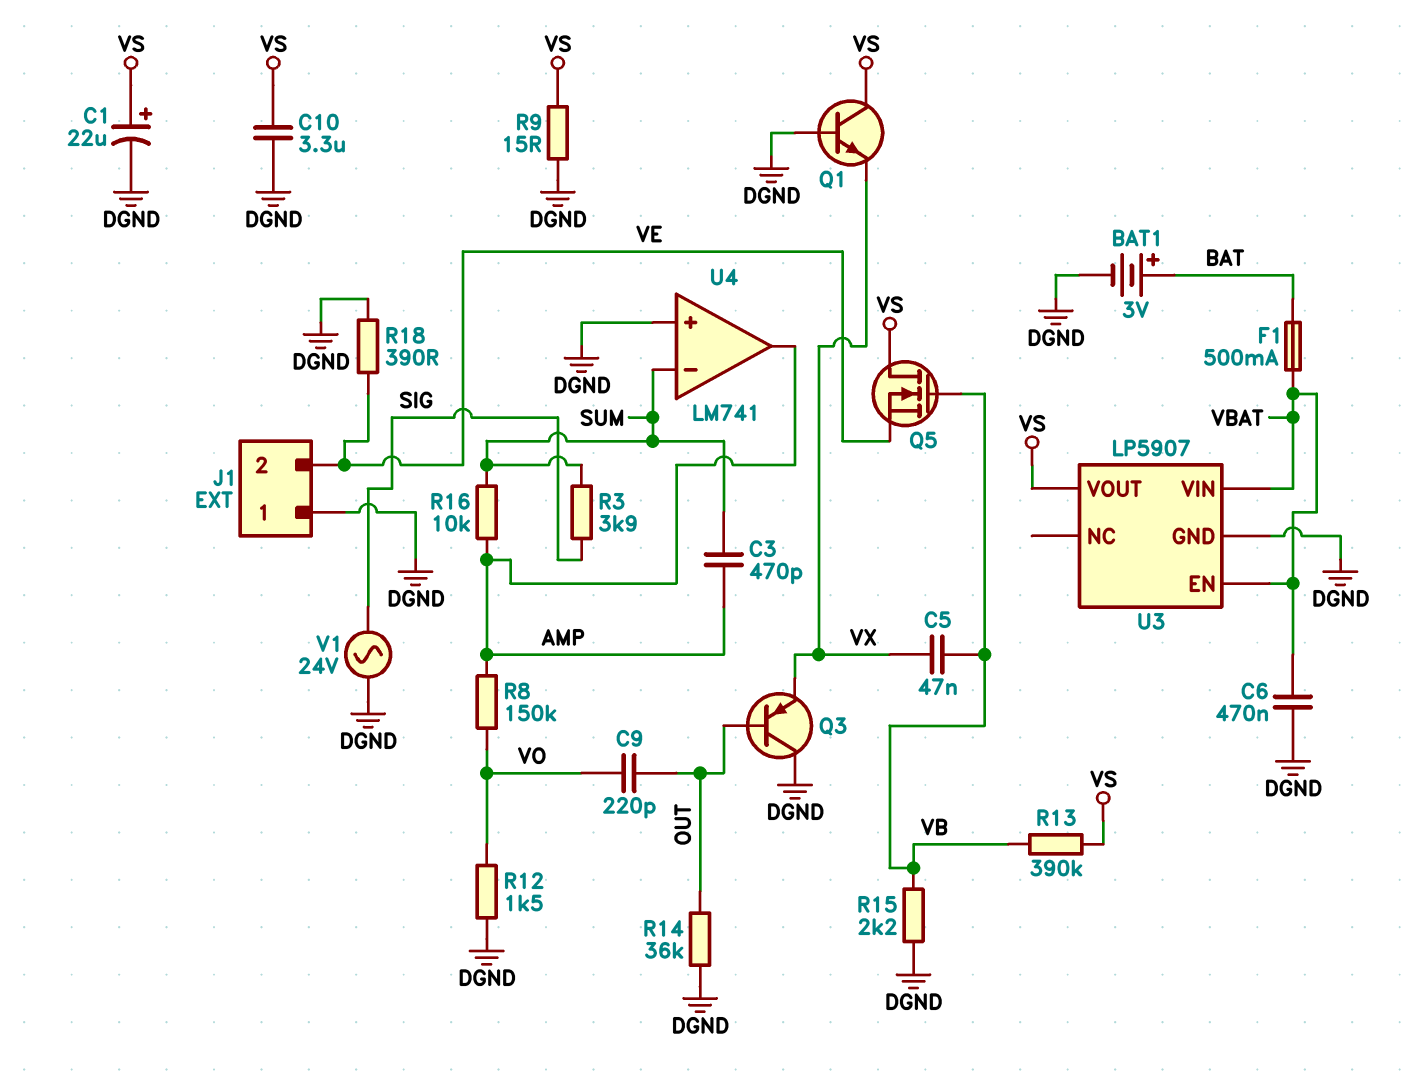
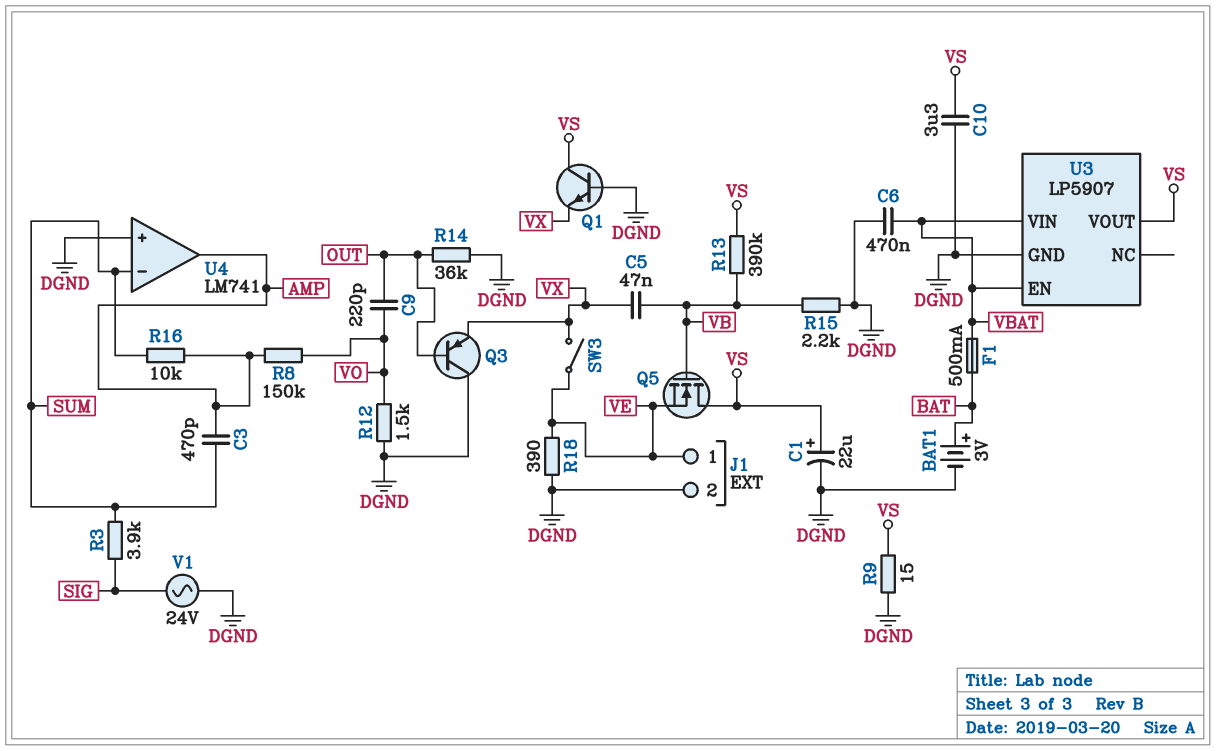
J1 pin 1: DGND -> VE
J1 pin 2: VE -> DGND
SW3: none -> switch (VE, VX)

